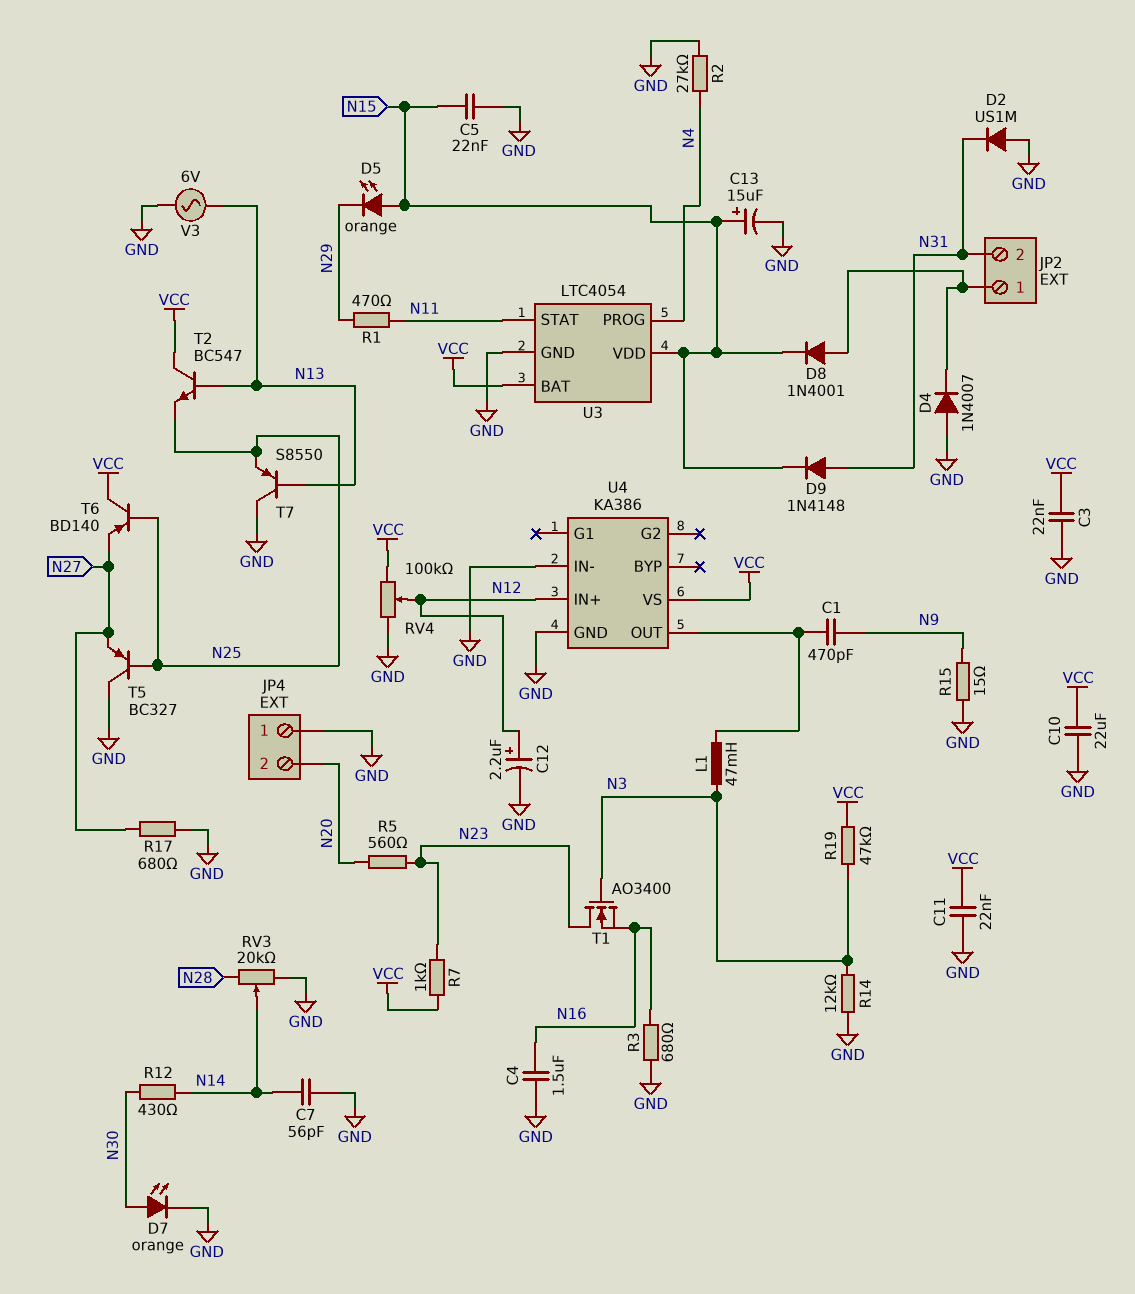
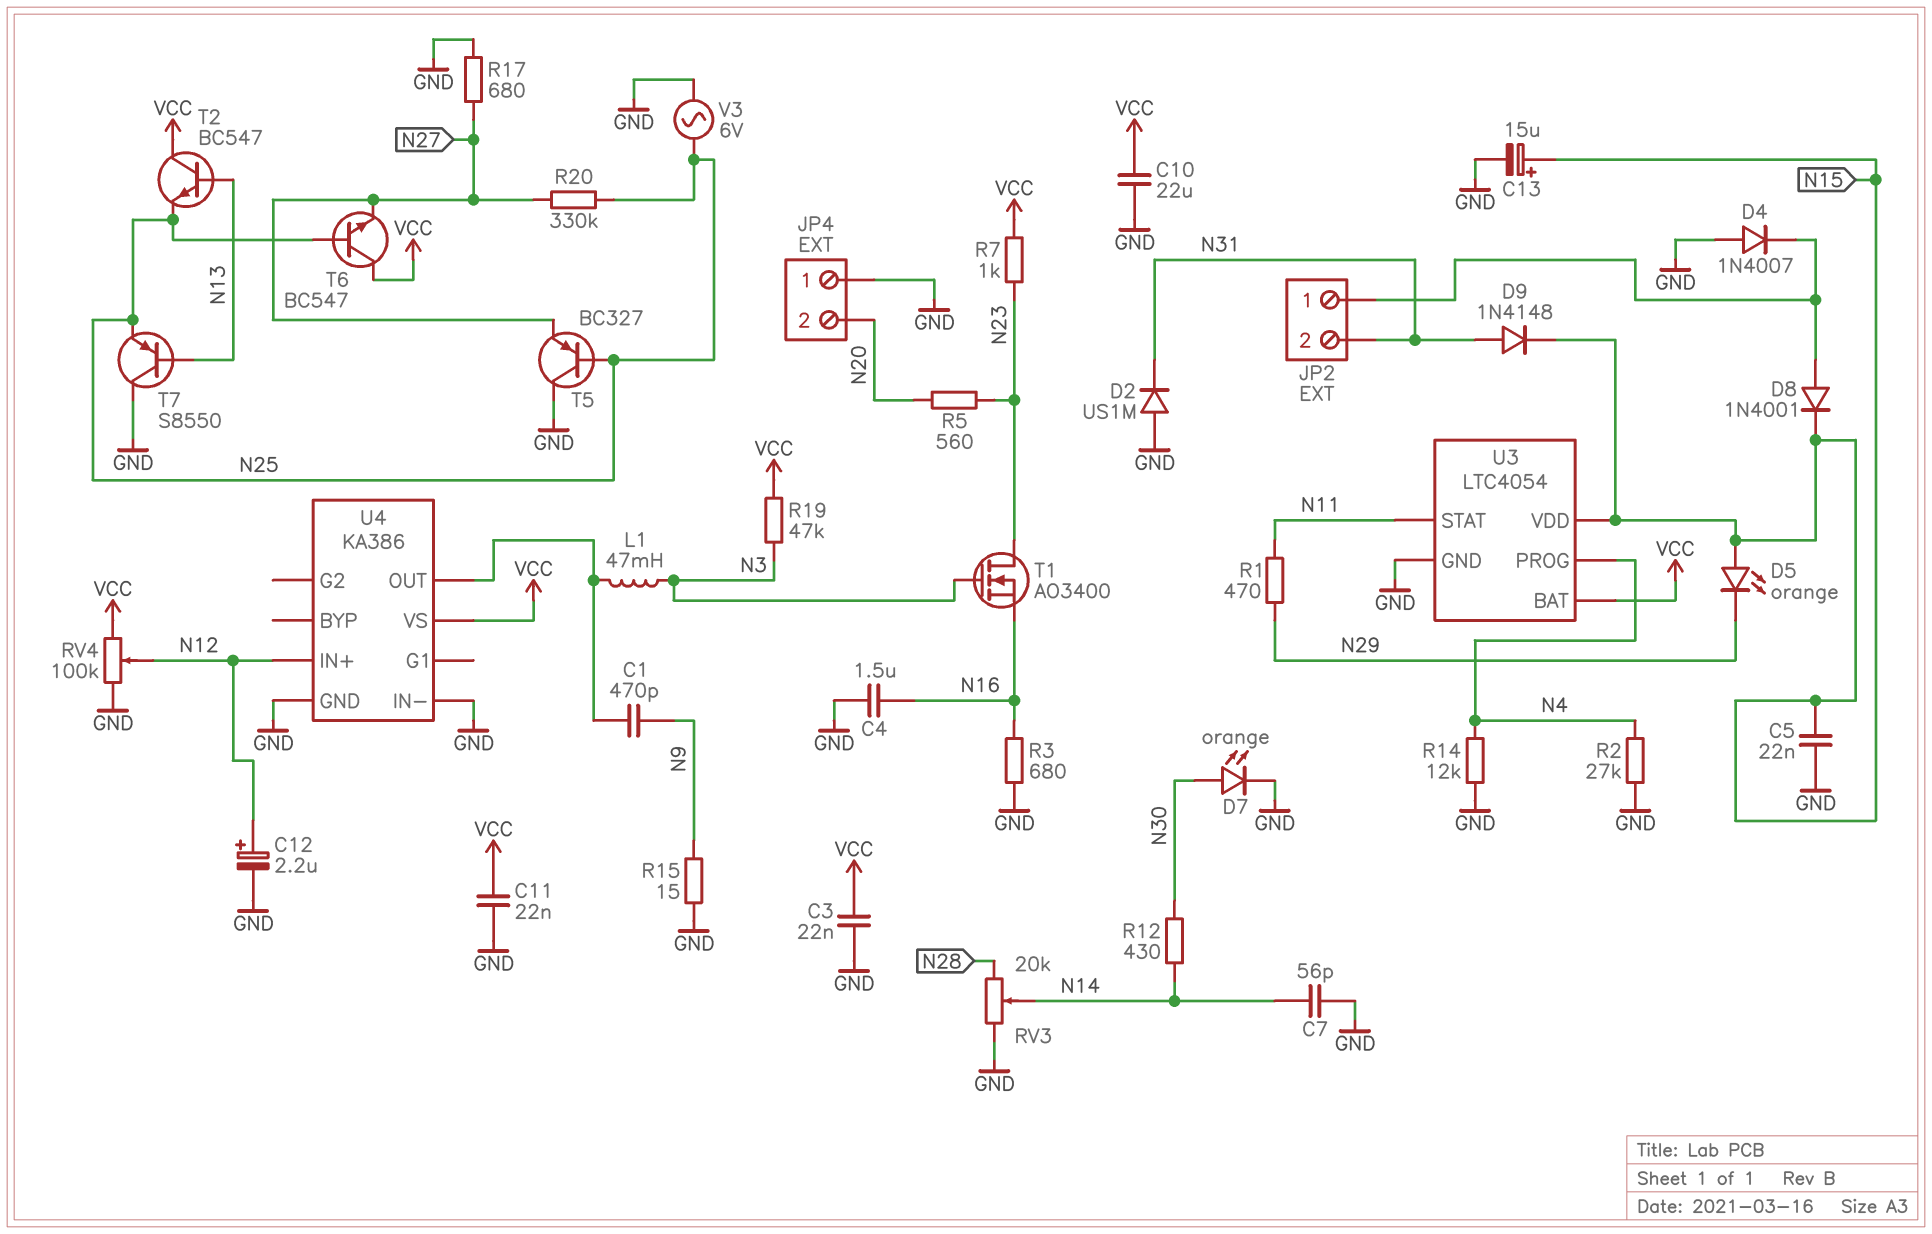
R14: 12k (GND, N3) -> 12k (GND, N4)
R20: none -> 330k (N25, N27)
T6: PNP BD140 (B N25, C VCC, E N27) -> NPN BC547 (B N25, C VCC, E N27)
V3: AC 6V (GND, N13) -> AC 6V (GND, N25)

